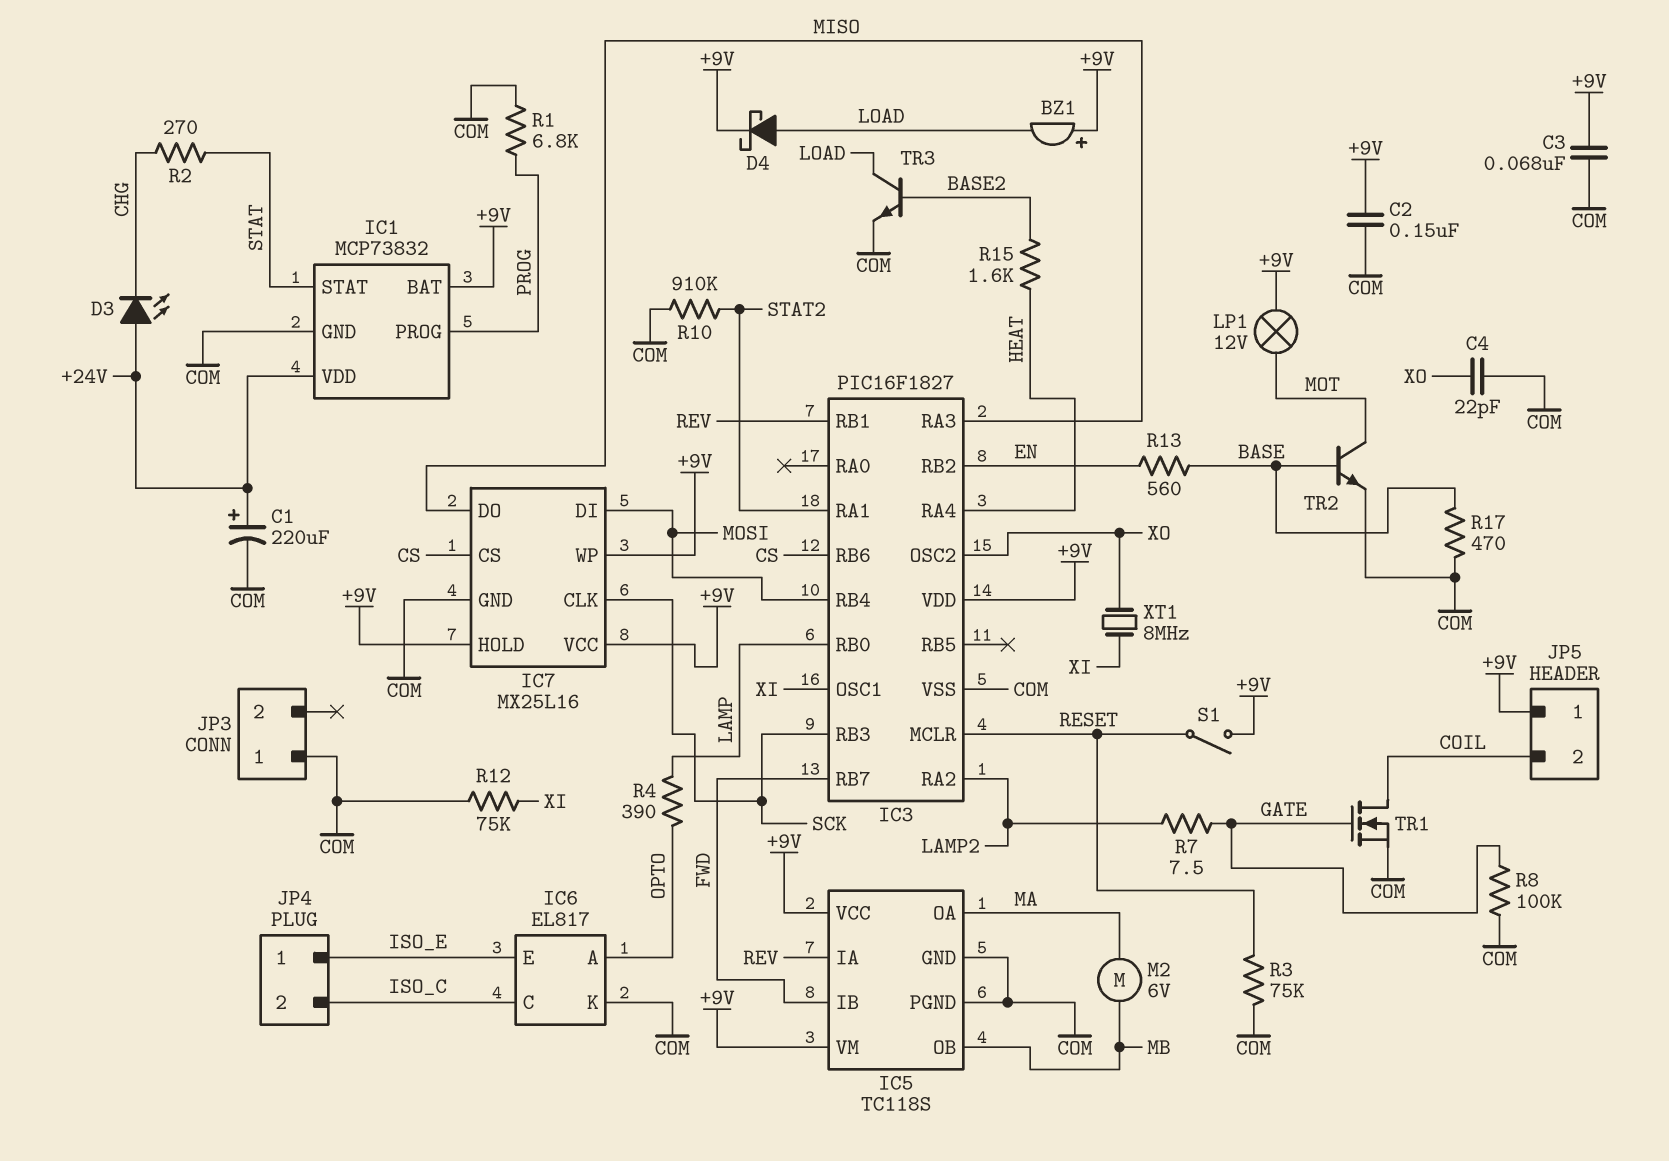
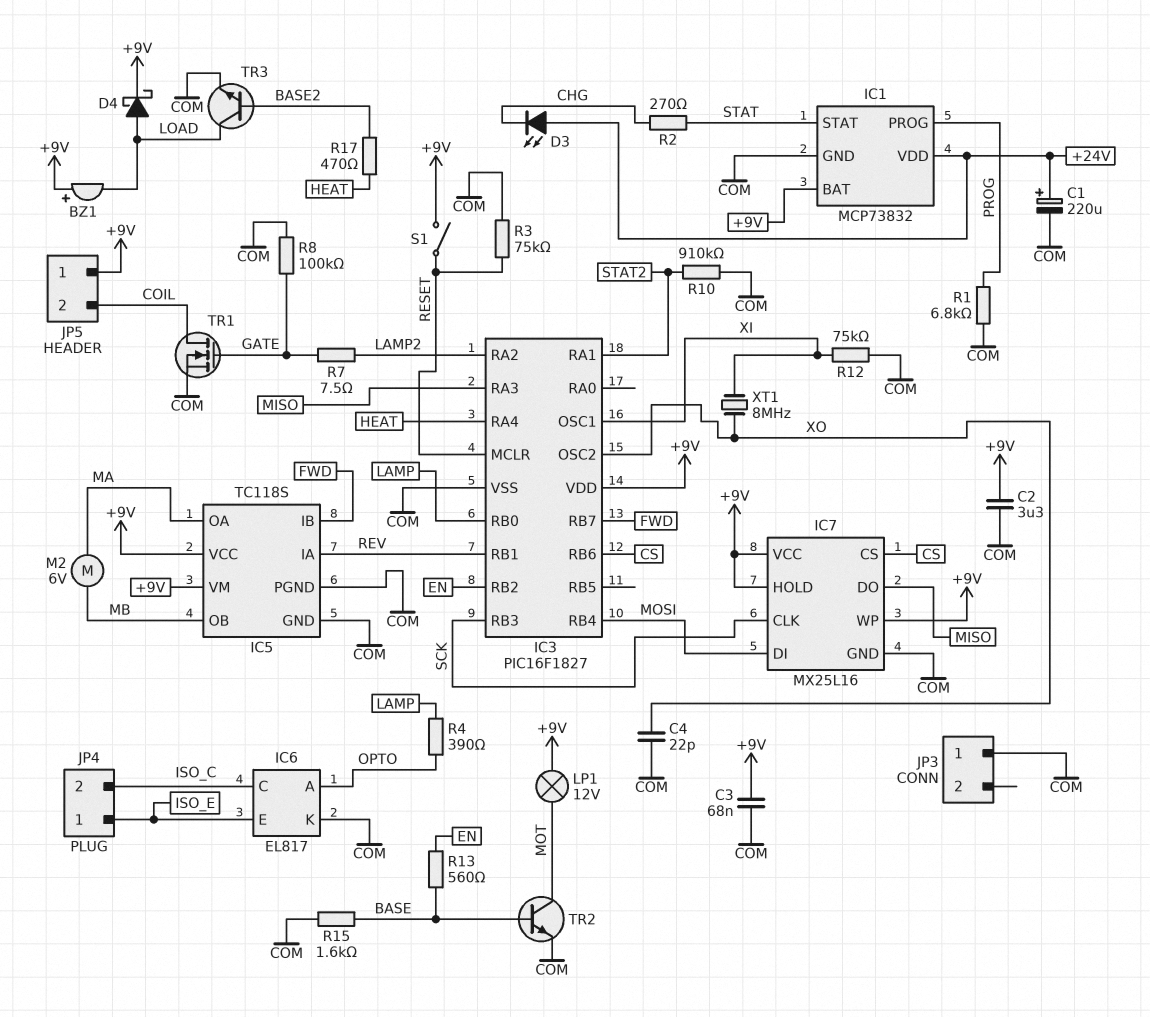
C2: 150nF (+9V, COM) -> 3.3uF (+9V, COM)
R15: 1.6k (BASE2, HEAT) -> 1.6k (BASE, COM)
R17: 470 (BASE, COM) -> 470 (BASE2, HEAT)

